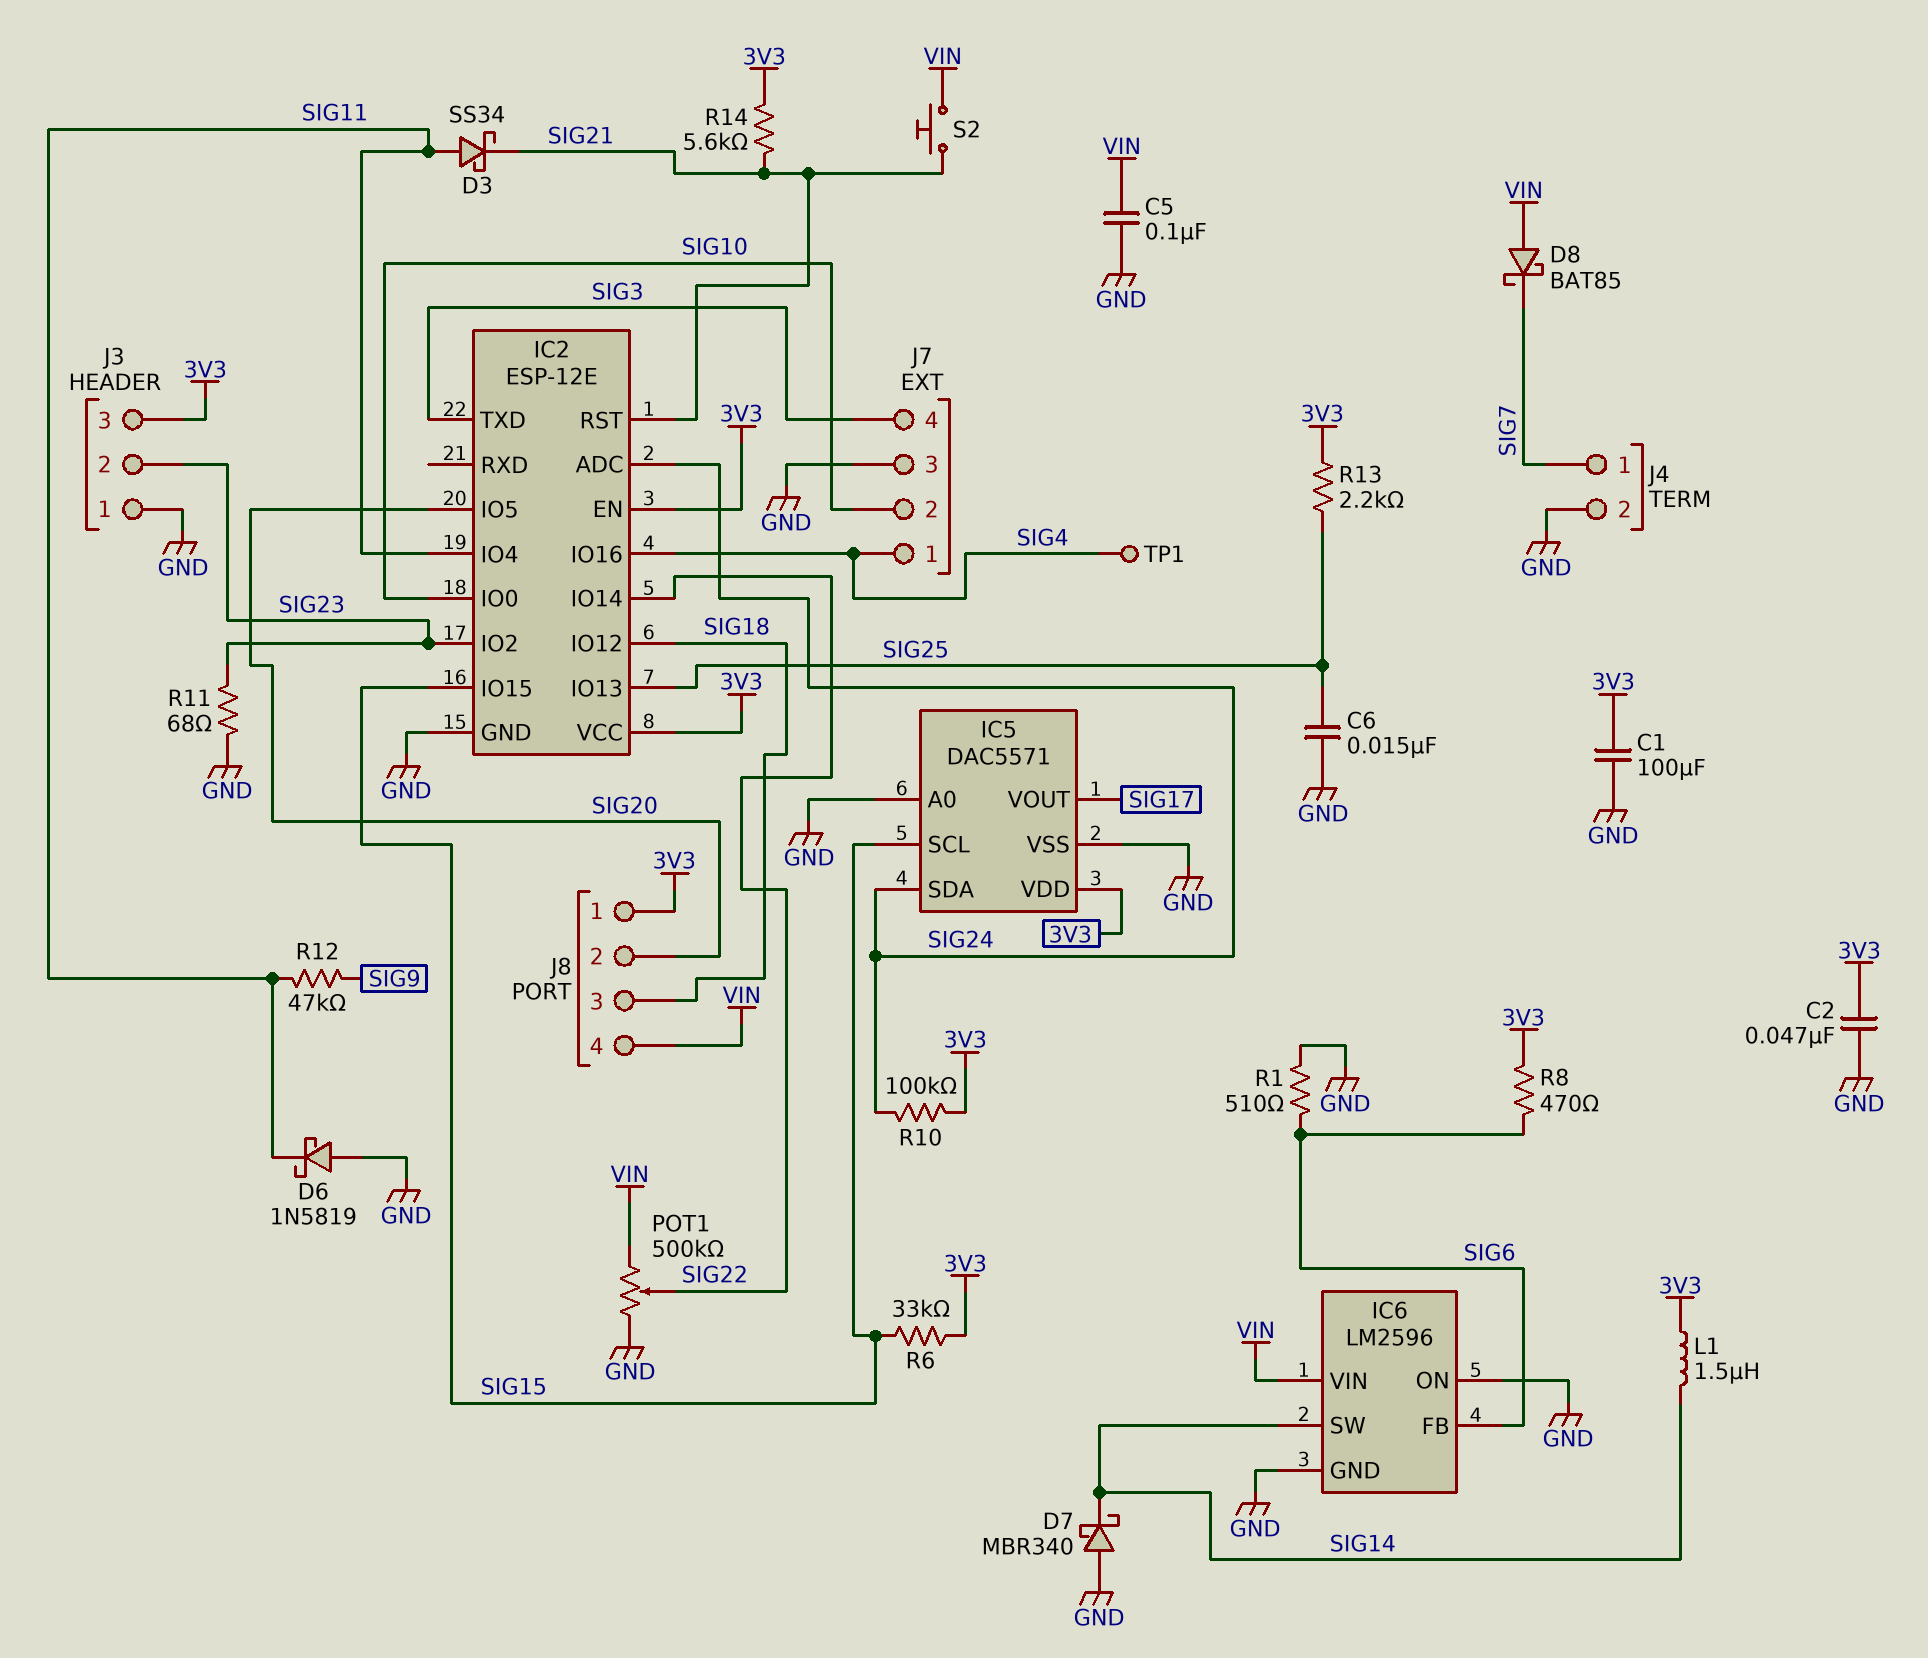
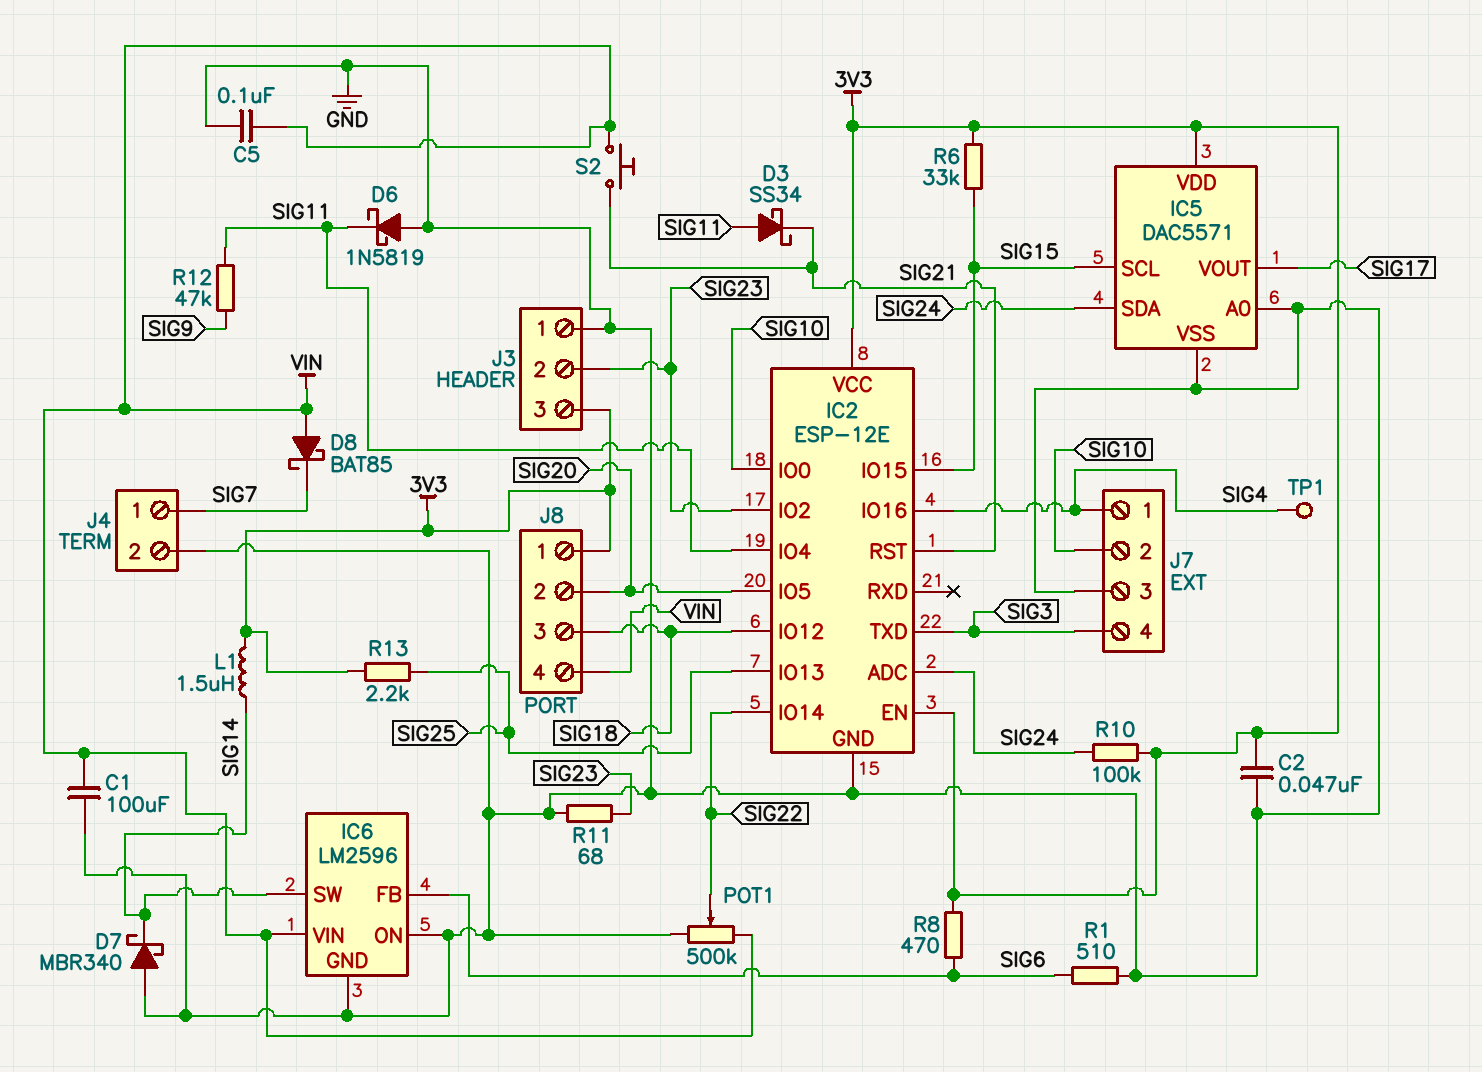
C1: 100uF (3V3, GND) -> 100uF (GND, VIN)
C6: 15nF (GND, SIG25) -> none
R14: 5.6k (3V3, SIG21) -> none

